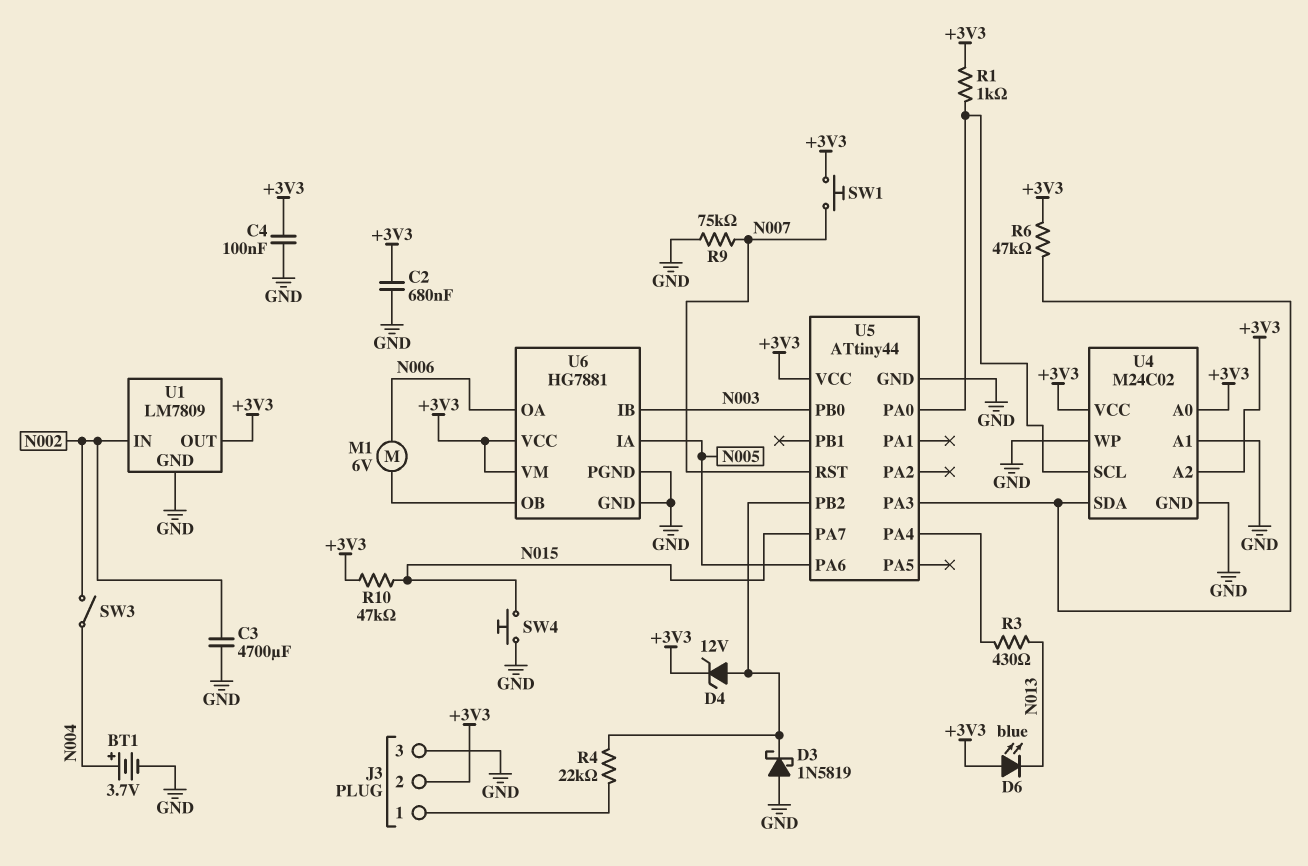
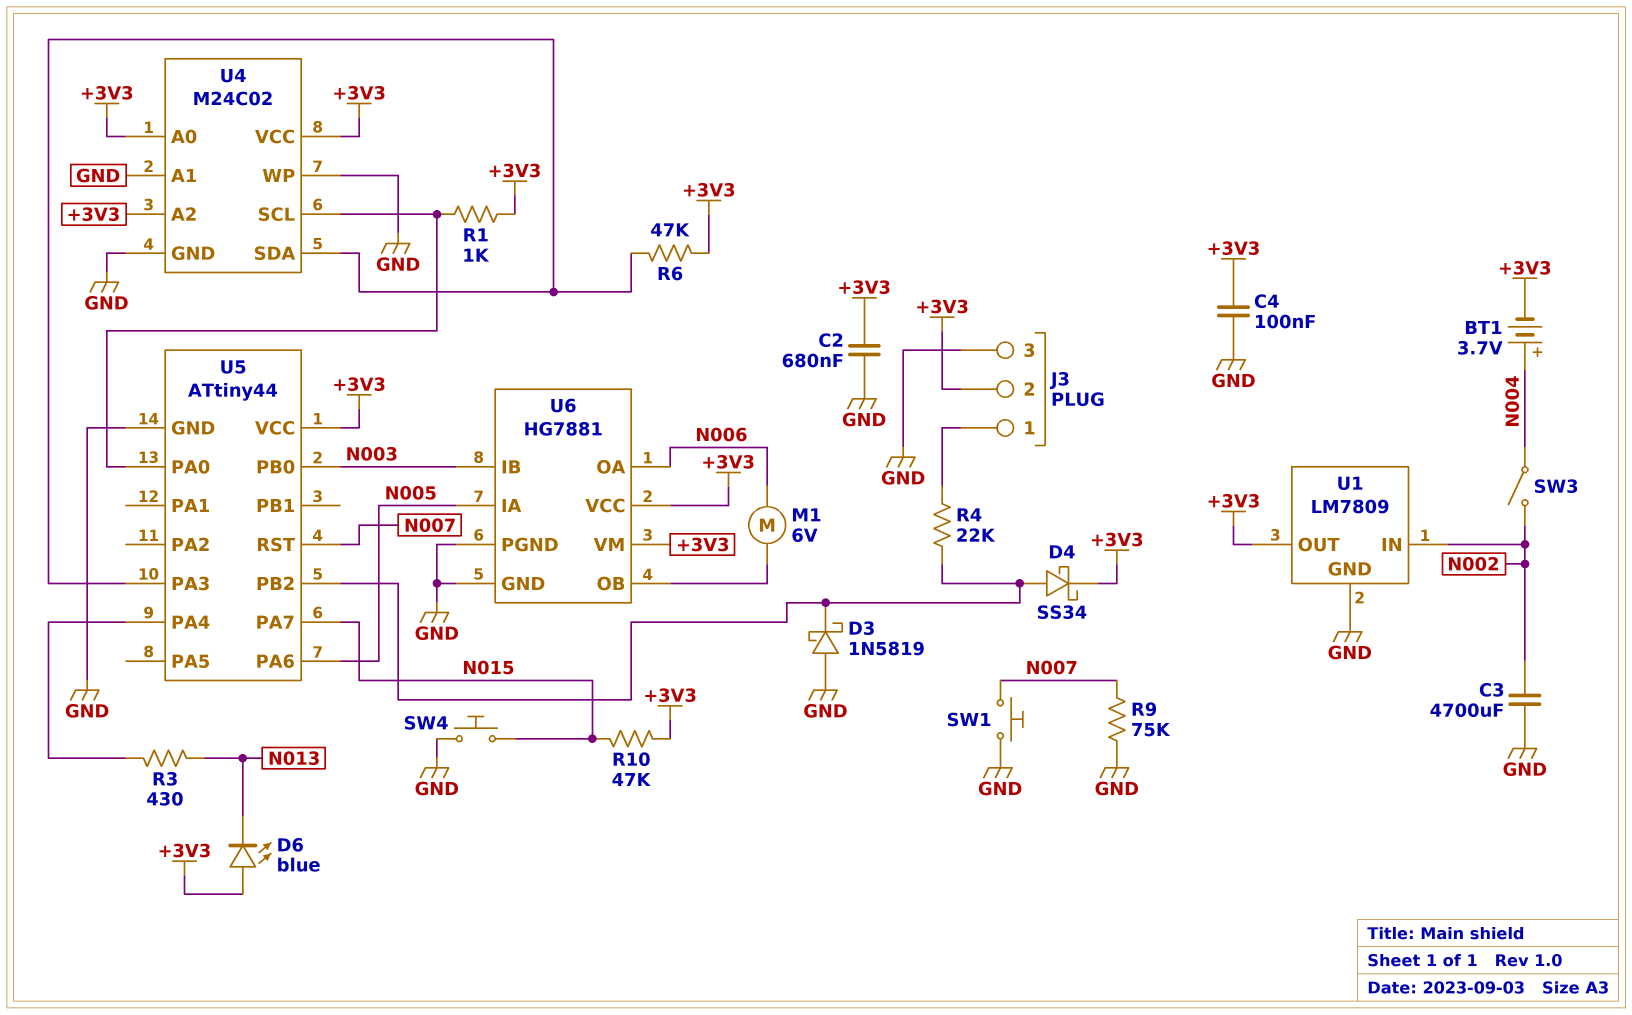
BT1: 3.7V (plus N004, minus GND) -> 3.7V (plus N004, minus +3V3)
D4: zener 12V (A U5/PB2, K +3V3) -> schottky SS34 (A U5/PB2, K +3V3)
SW1: button (+3V3, N007) -> button (GND, N007)

